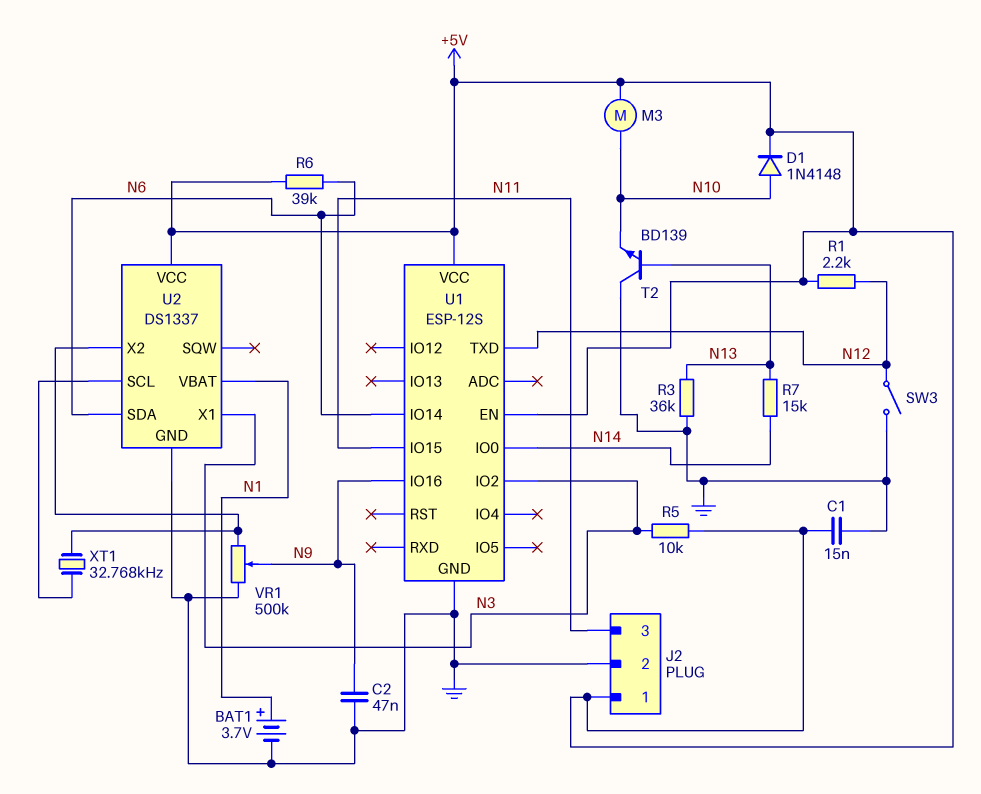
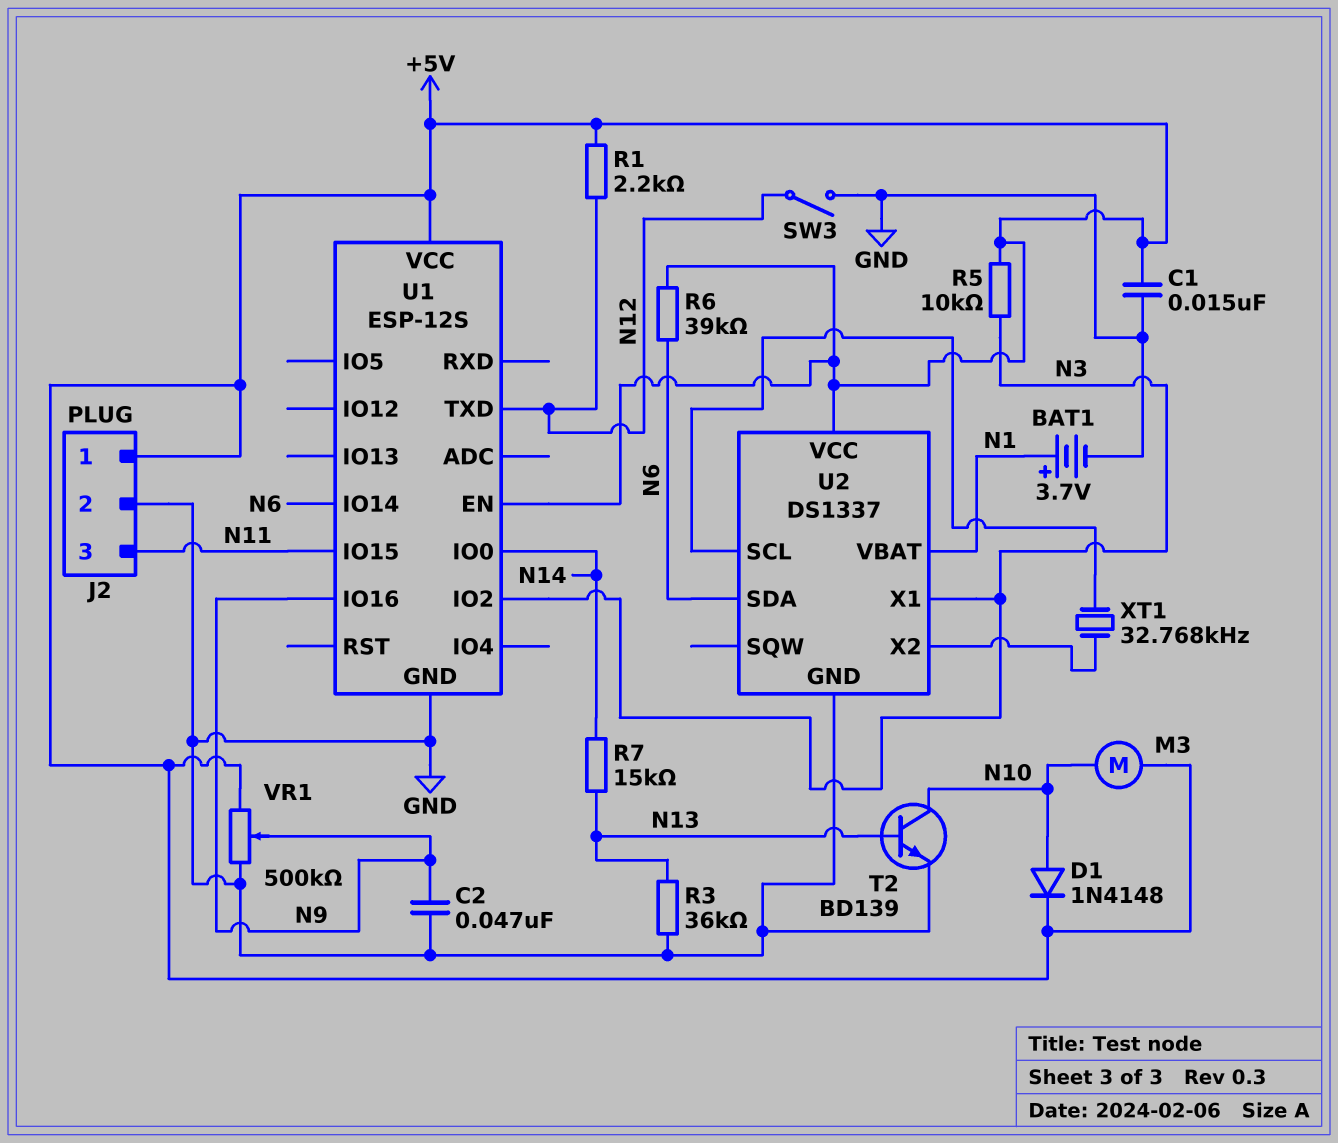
T2: NPN BD139 (B N13, C GND, E N10) -> NPN BD139 (B N13, C N10, E GND)
VR1: 500k (GND, U2/X2, wiper N9) -> 500k (+5V, GND, wiper N9)

